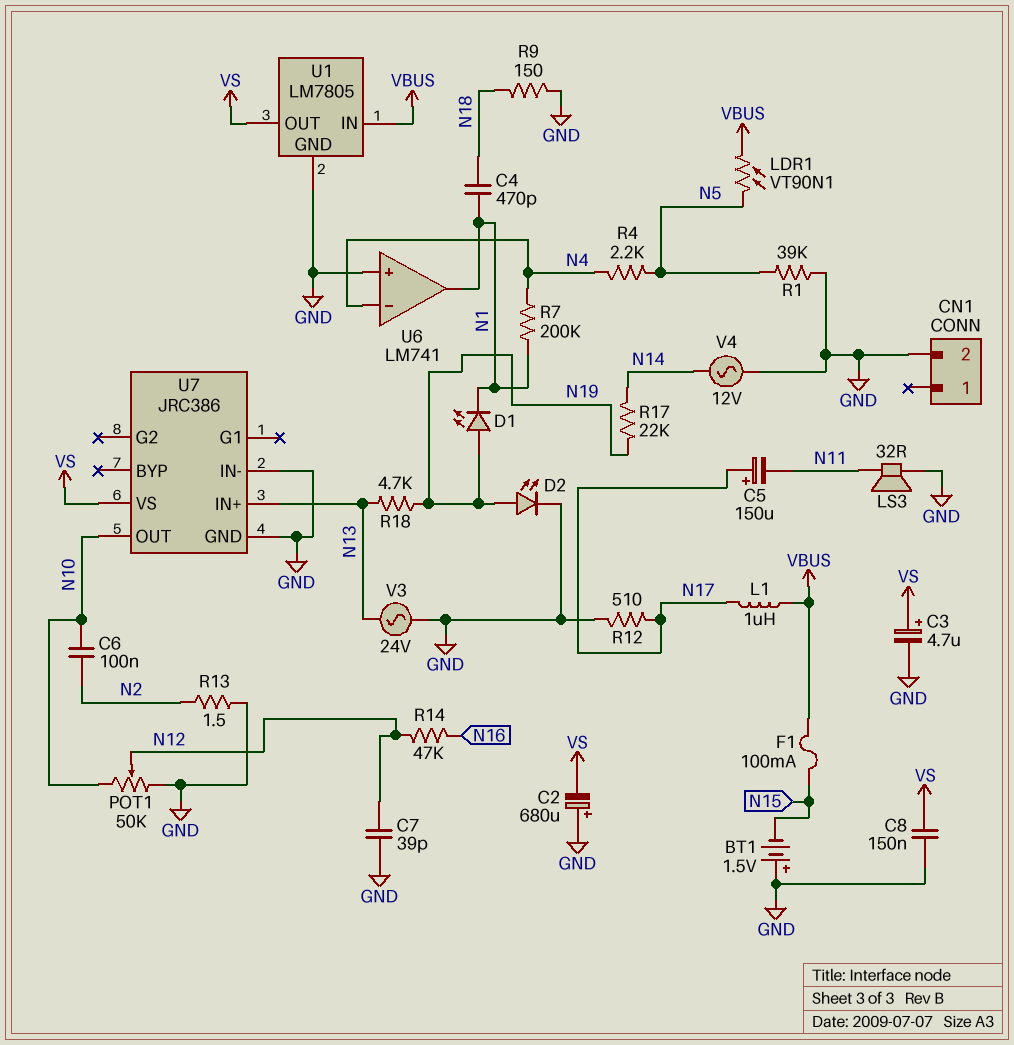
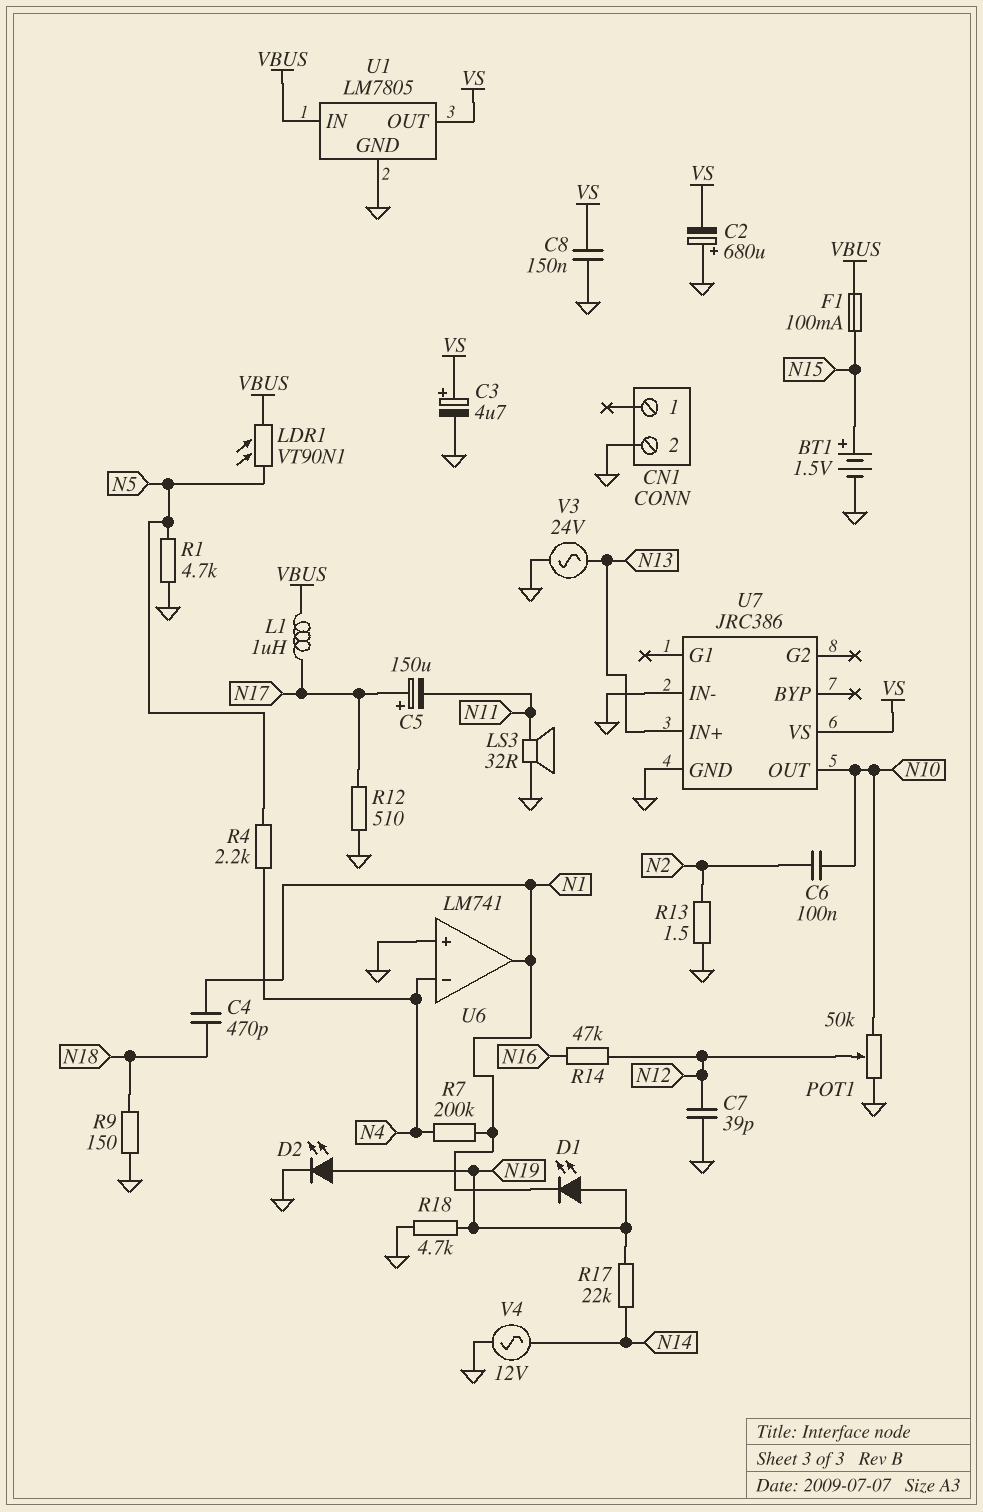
BT1: 1.5V (plus GND, minus N15) -> 1.5V (plus N15, minus GND)
R1: 39k (GND, N5) -> 4.7k (GND, N5)
R18: 4.7k (N13, N19) -> 4.7k (GND, N19)

